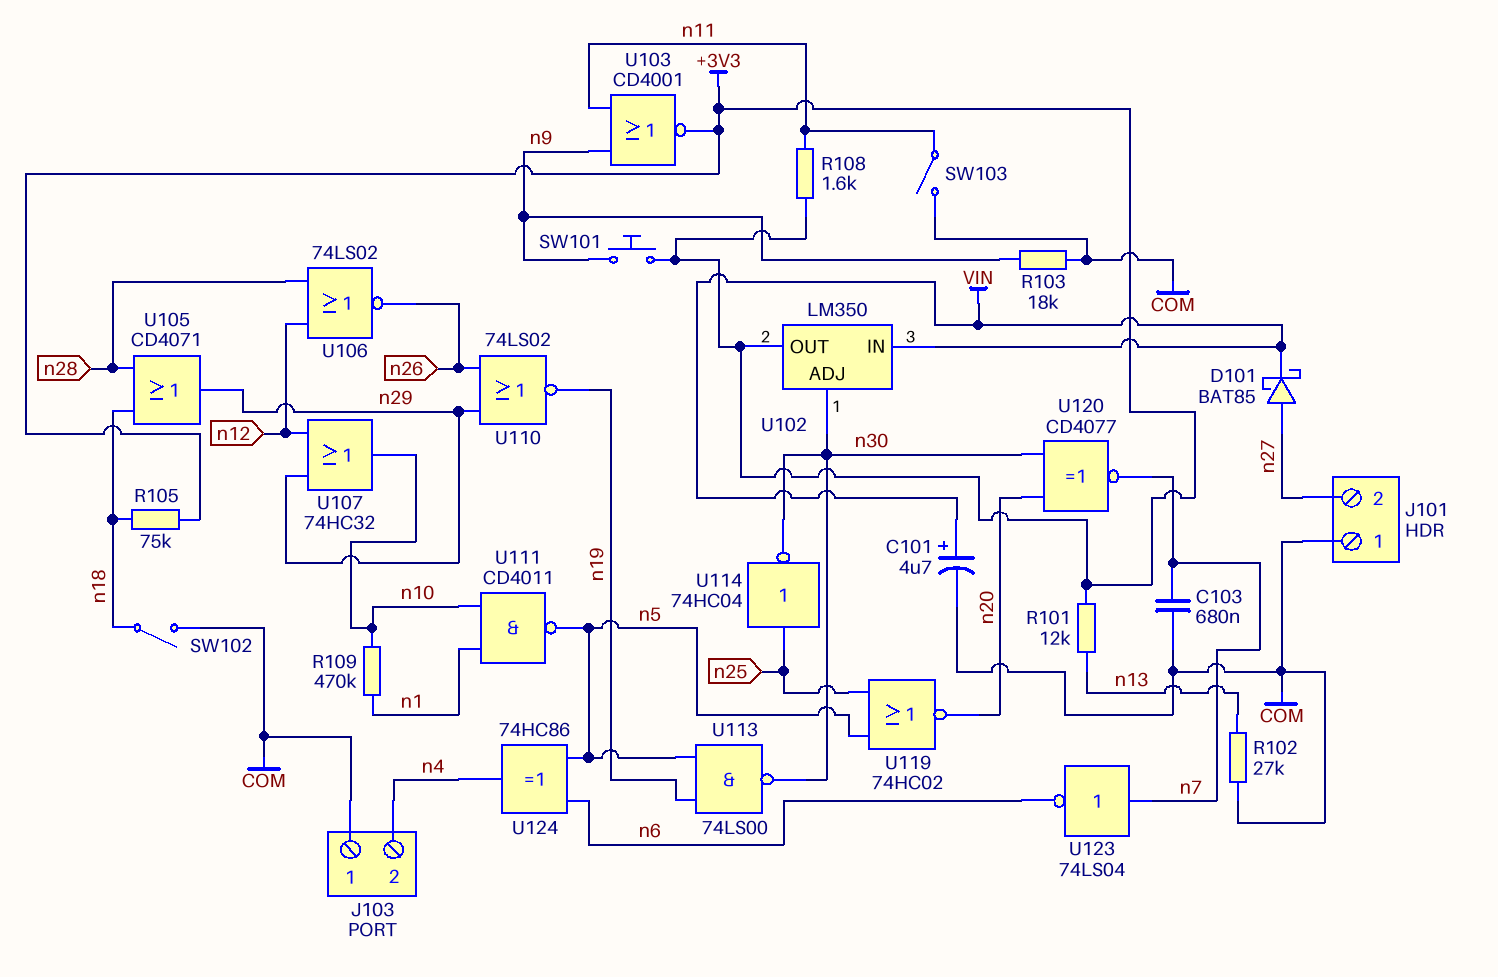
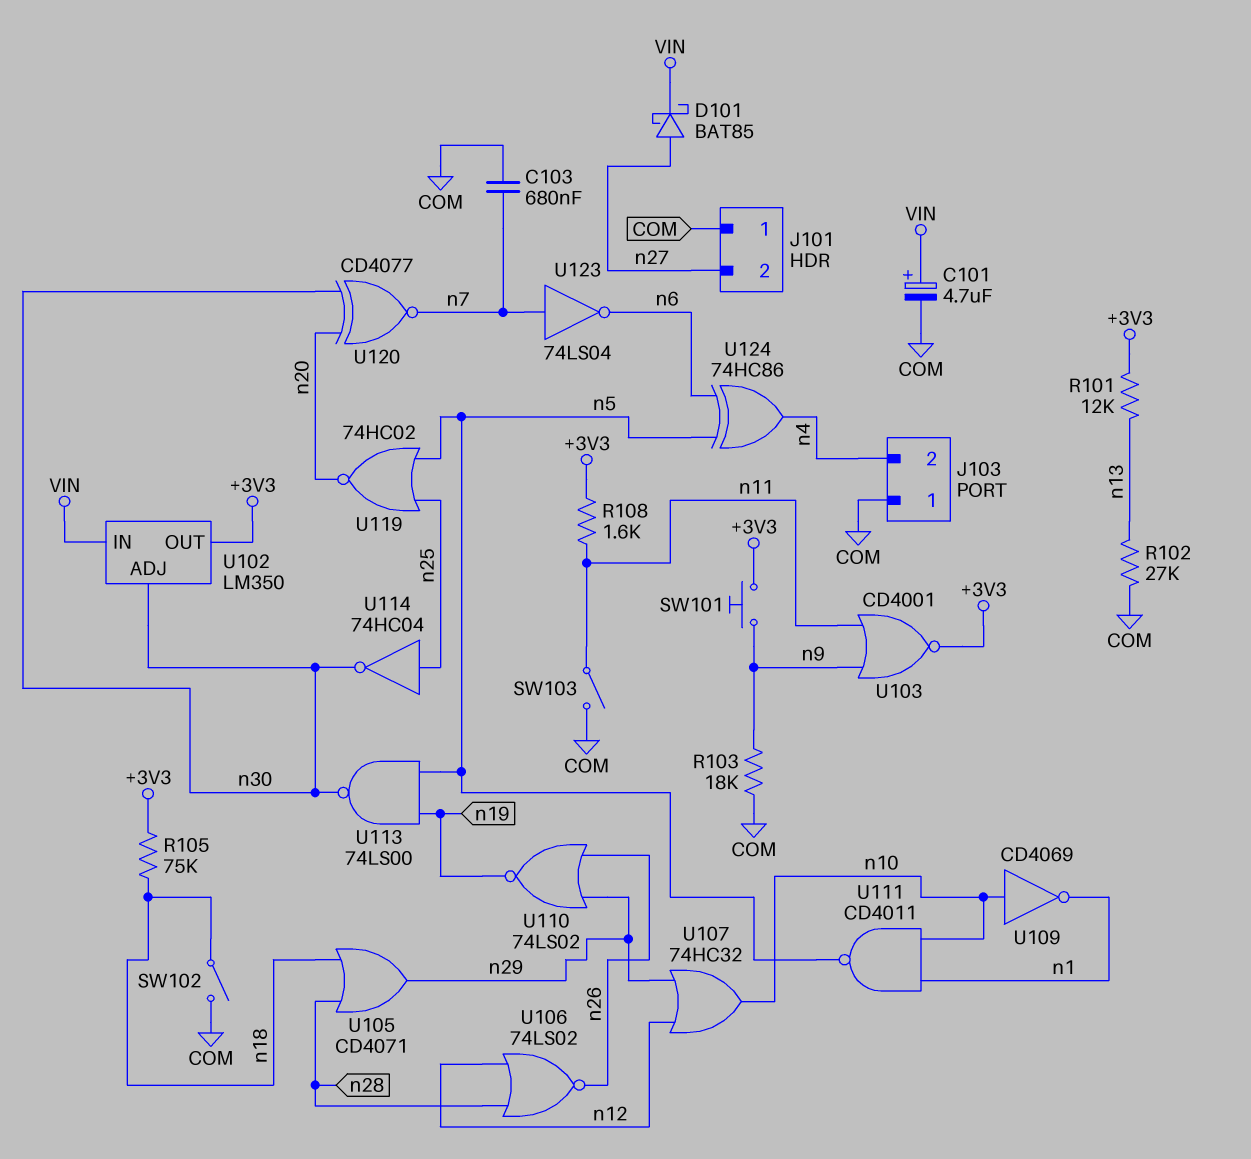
R109: 470k (n1, n10) -> none
U109: none -> NOT CD4069 (in n10, out n1)

